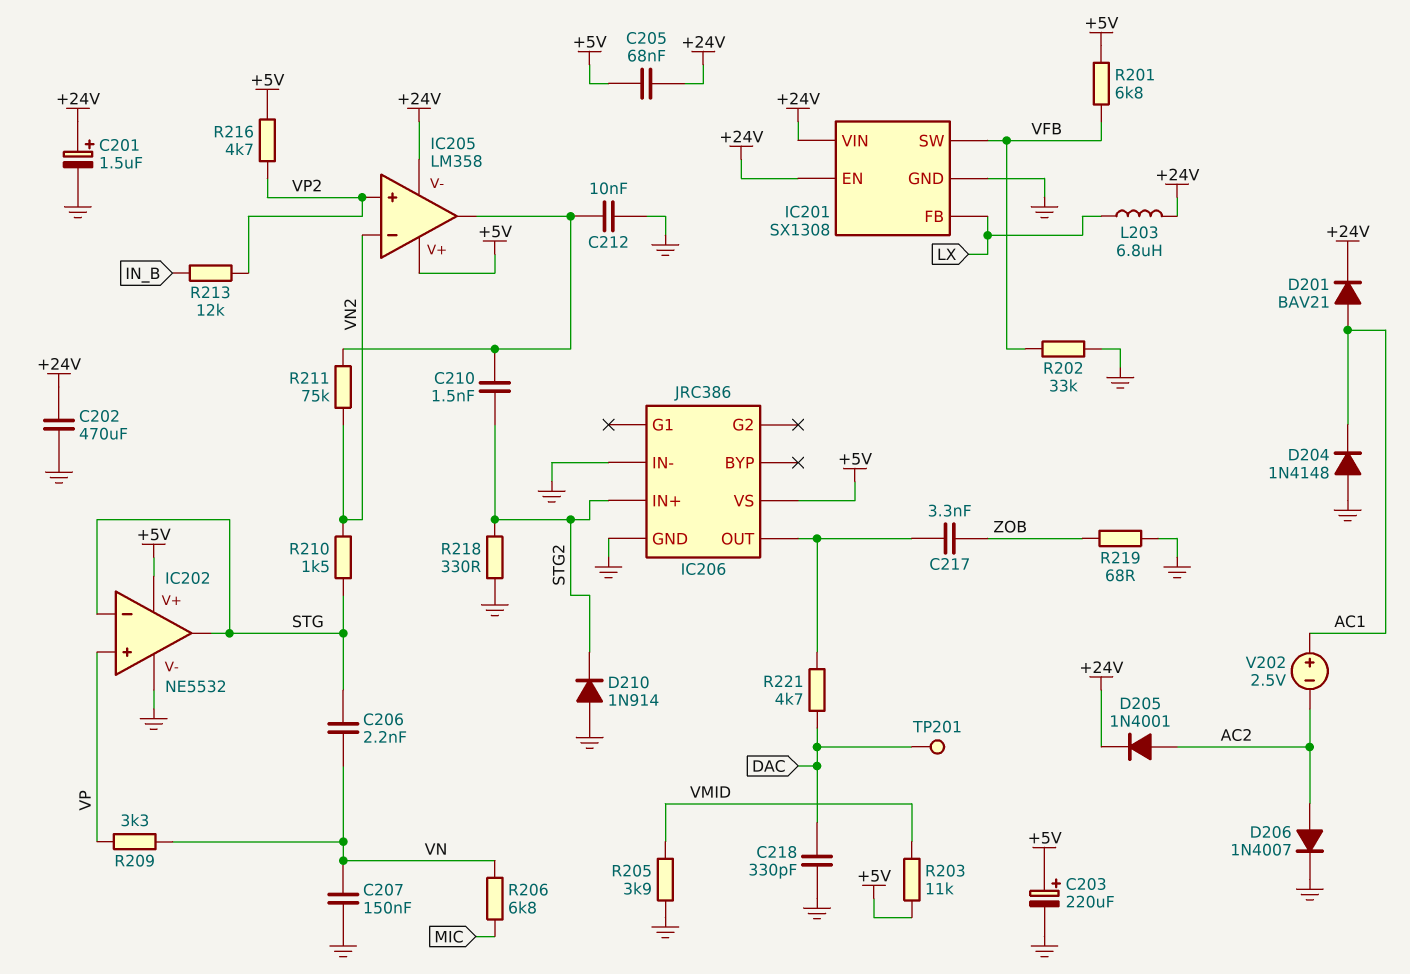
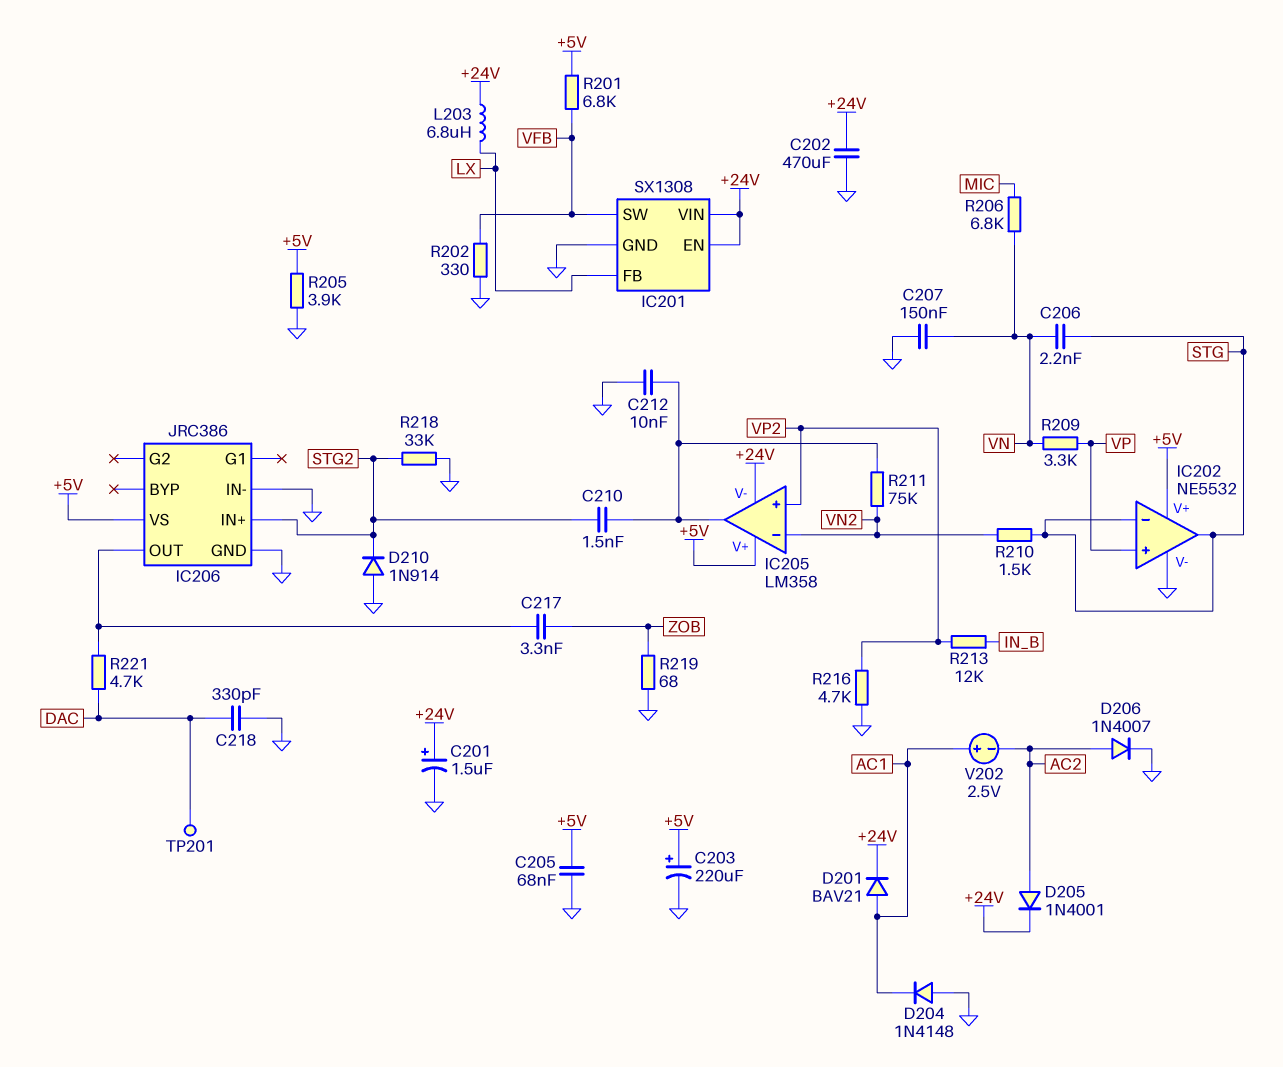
C205: 68nF (+5V, +24V) -> 68nF (+5V, GND)
R202: 33k (GND, VFB) -> 330 (GND, VFB)
R203: 11k (+5V, VMID) -> none
R205: 3.9k (GND, VMID) -> 3.9k (+5V, GND)
R216: 4.7k (+5V, VP2) -> 4.7k (GND, VP2)
R218: 330 (GND, STG2) -> 33k (GND, STG2)

